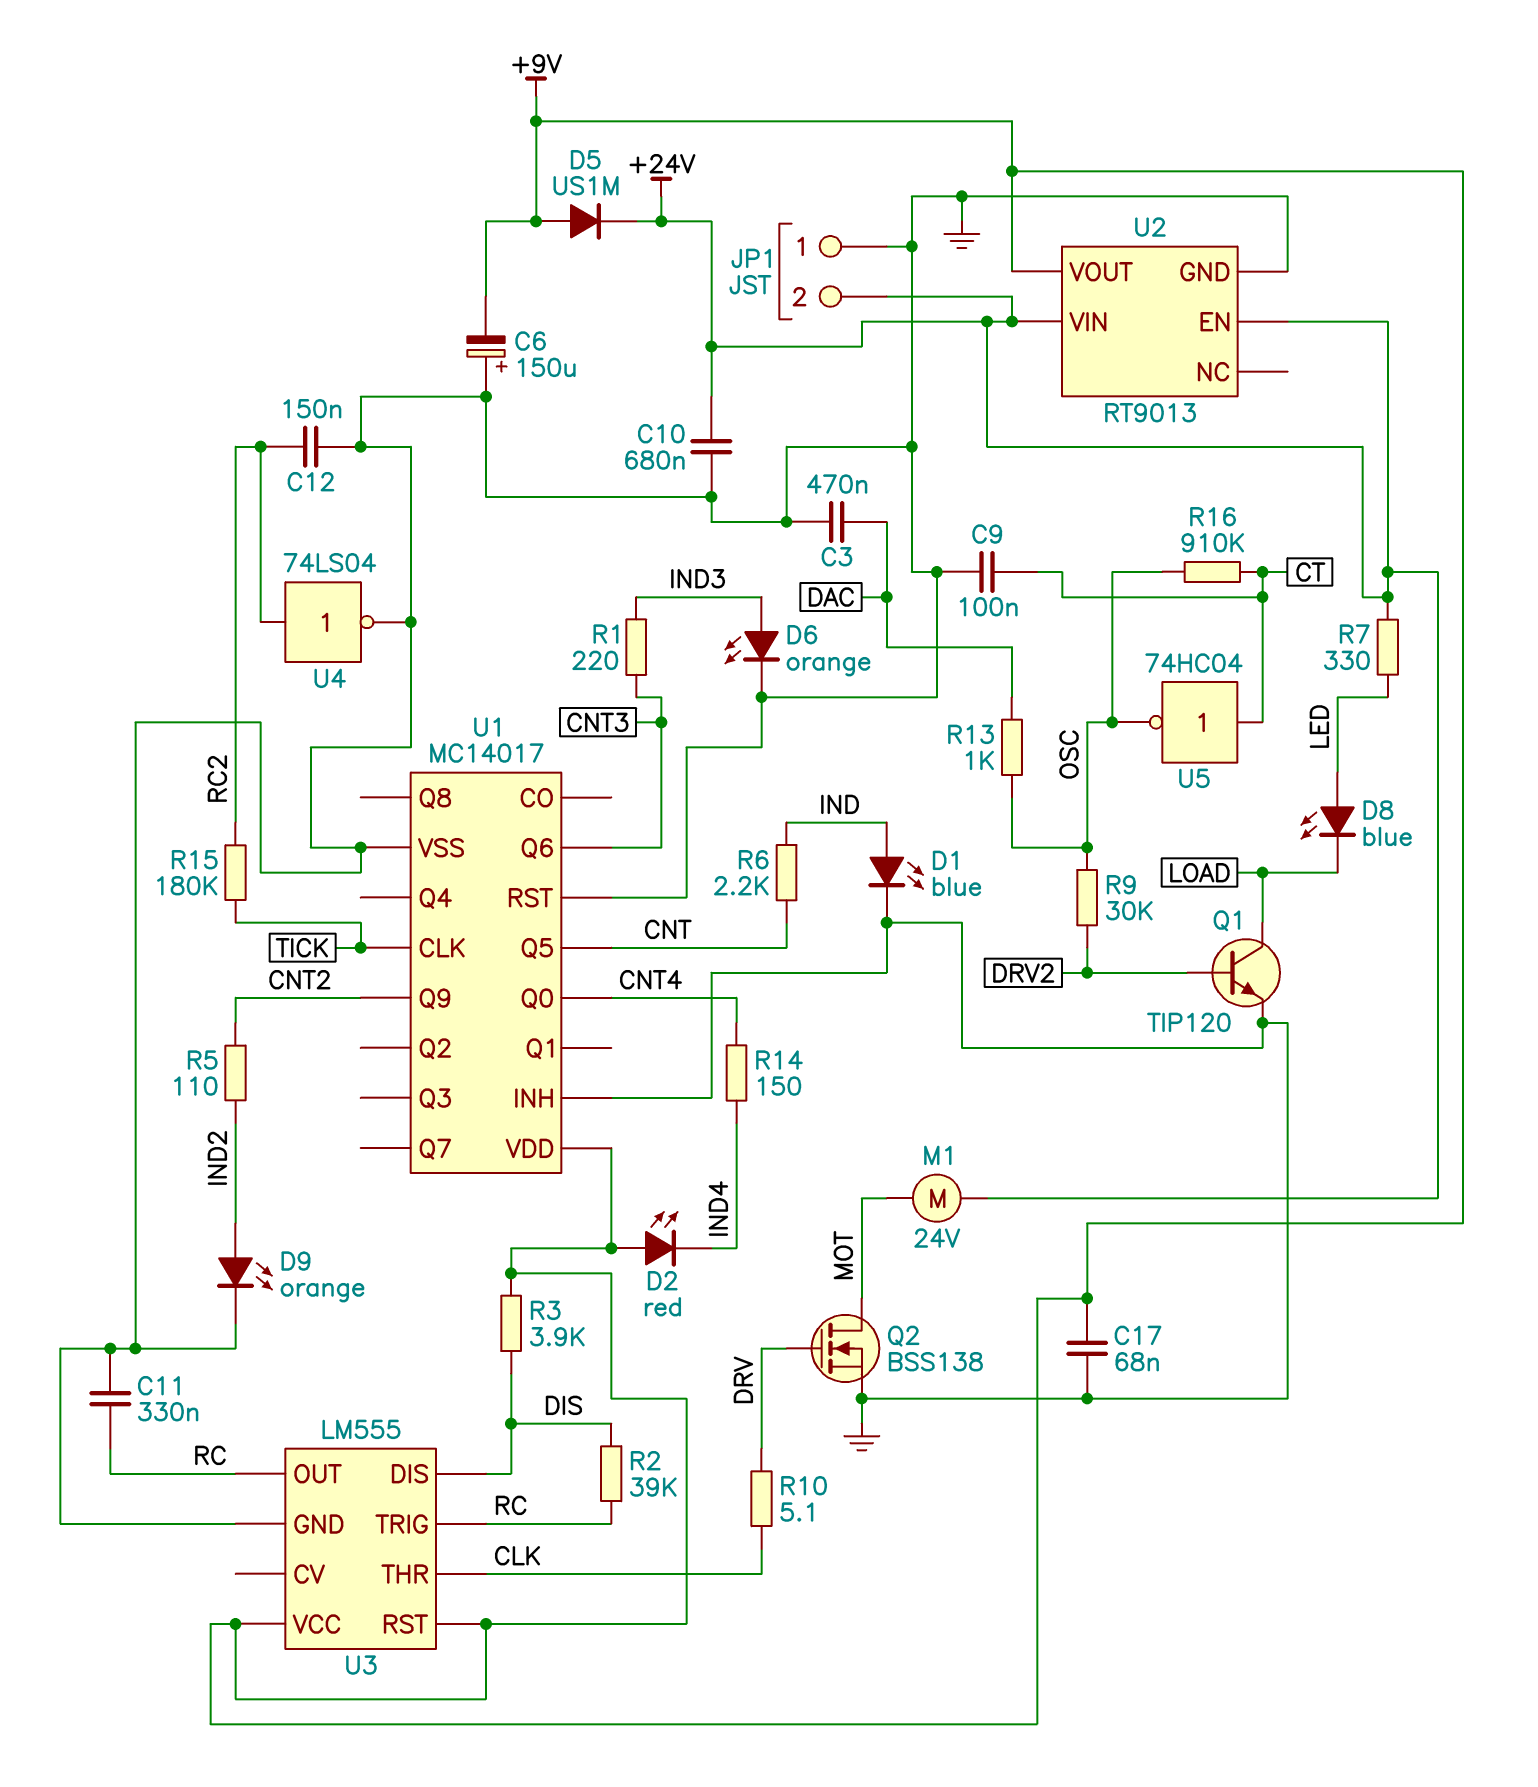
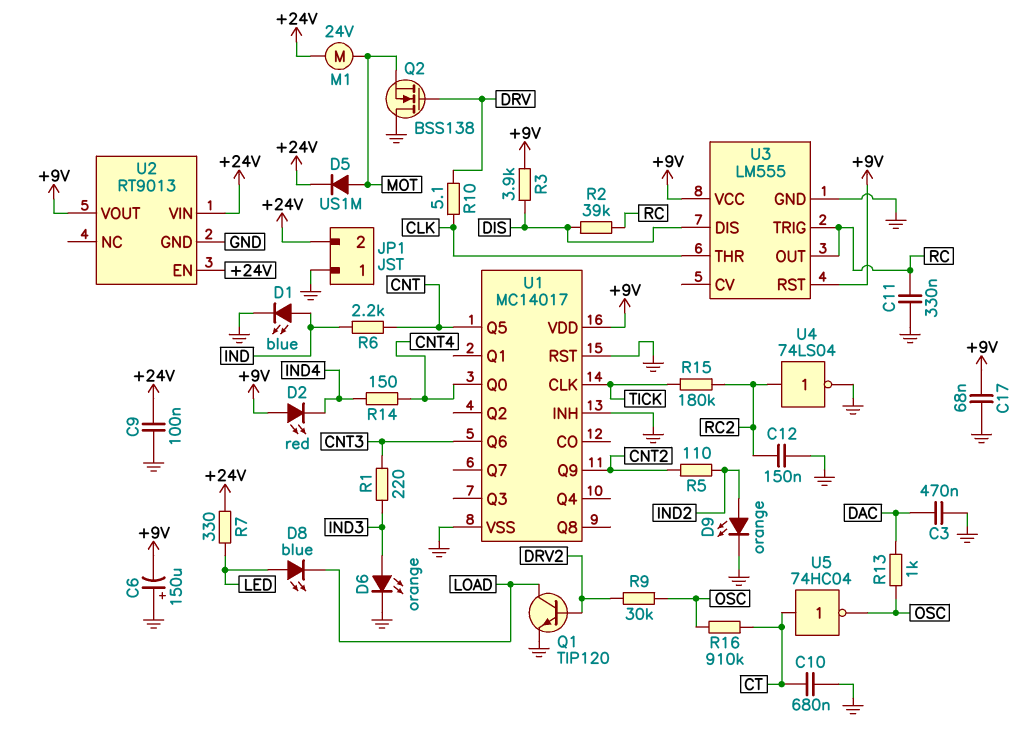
C9: 100nF (CT, GND) -> 100nF (+24V, GND)
C10: 680nF (+24V, GND) -> 680nF (CT, GND)
D5: diode US1M (A +9V, K +24V) -> diode US1M (A MOT, K +24V)
Q2: NMOS BSS138 (G DRV, D MOT, S GND) -> NMOS BSS138 (G DRV, D GND, S MOT)

